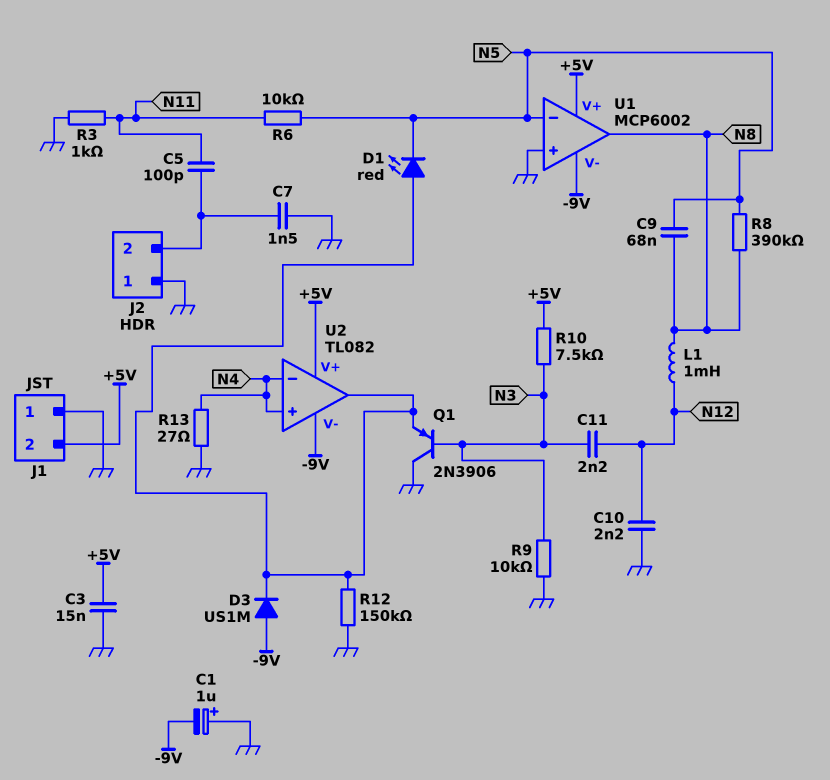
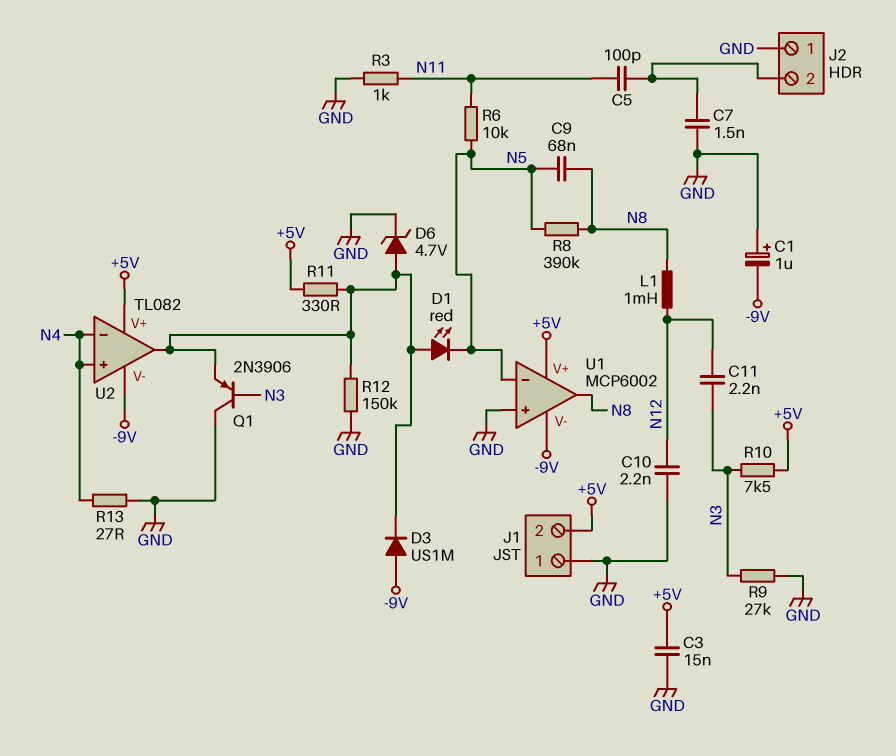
D6: none -> zener 4.7V (A U2/out, K GND)
R9: 10k (GND, N3) -> 27k (GND, N3)
R11: none -> 330 (+5V, U2/out)

